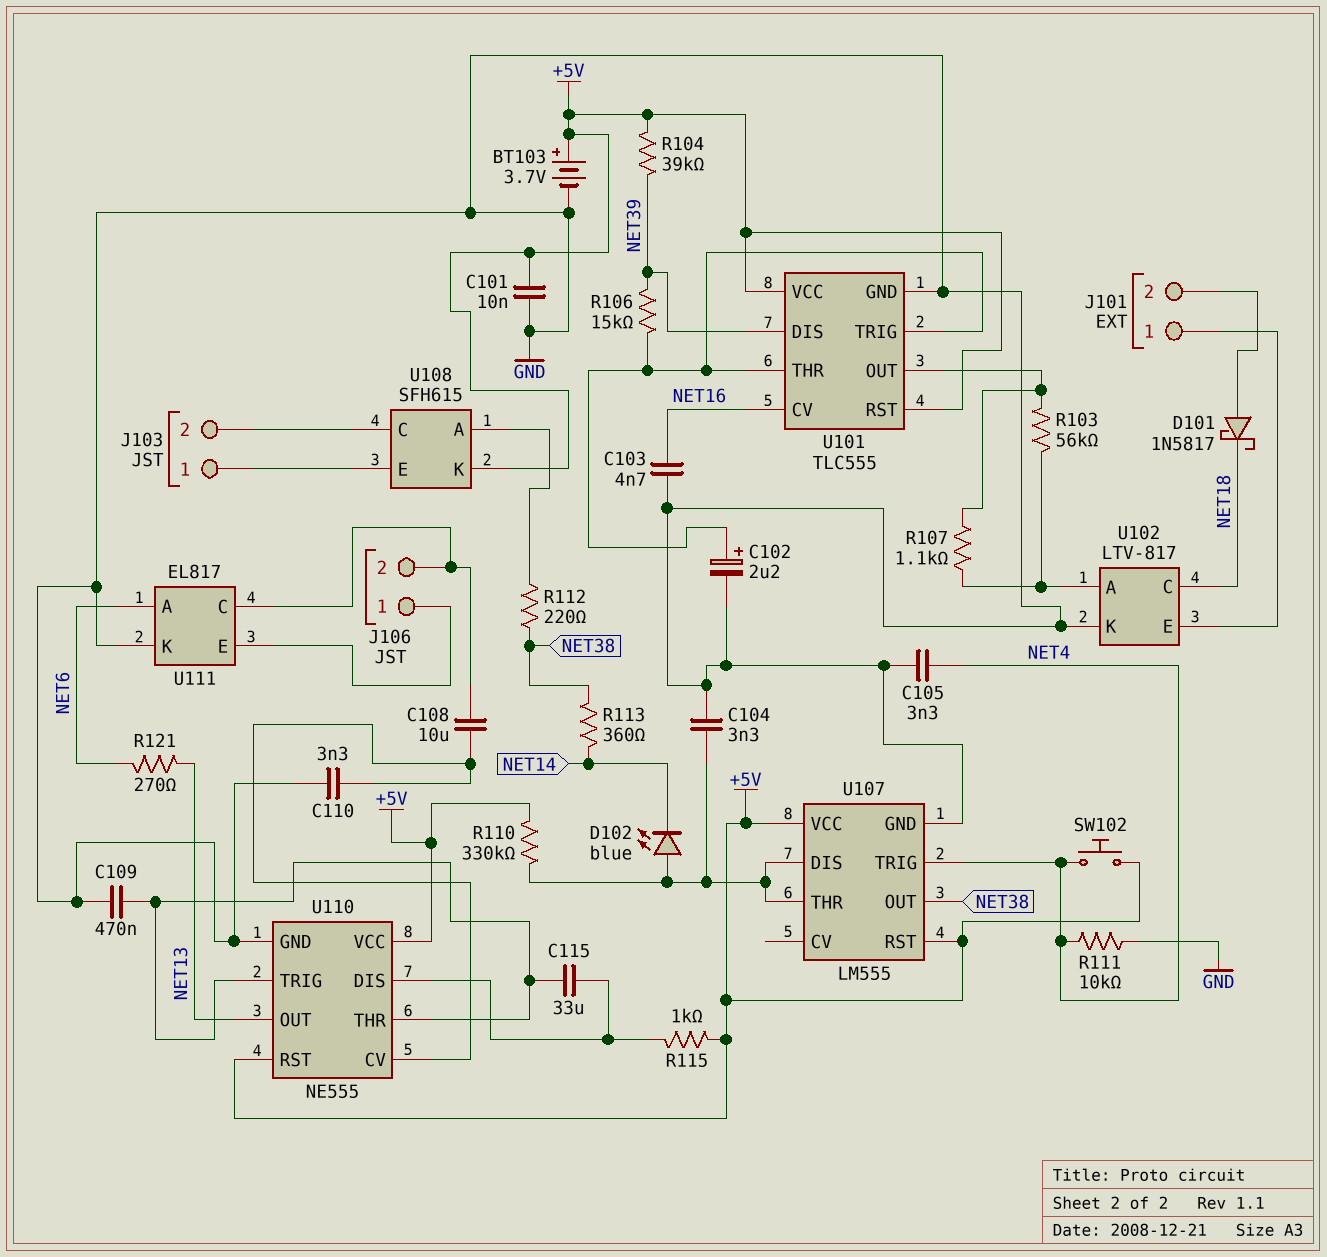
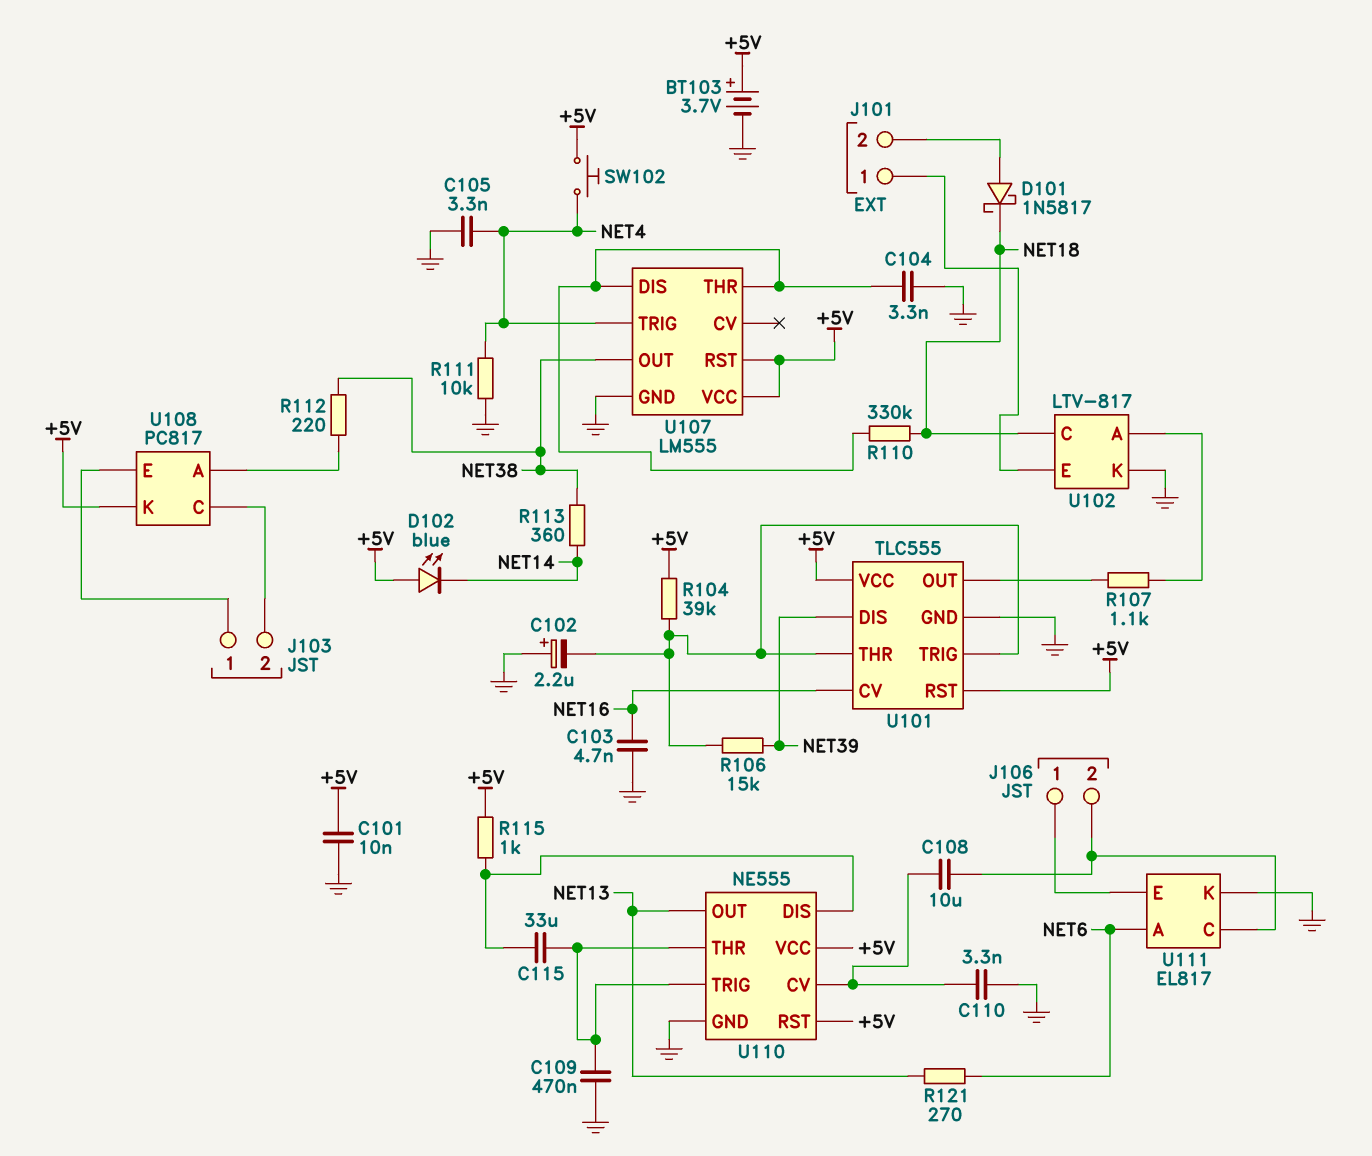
C102: 2.2uF (plus U101/THR, minus GND) -> 2.2uF (plus GND, minus U101/THR)
D102: LED blue (A U107/DIS, K NET14) -> LED blue (A +5V, K NET14)
R103: 56k (U101/OUT, U102/A) -> none
R104: 39k (+5V, NET39) -> 39k (+5V, U101/THR)
R110: 330k (+5V, U107/DIS) -> 330k (NET18, U107/DIS)
U108: SFH615 -> PC817

